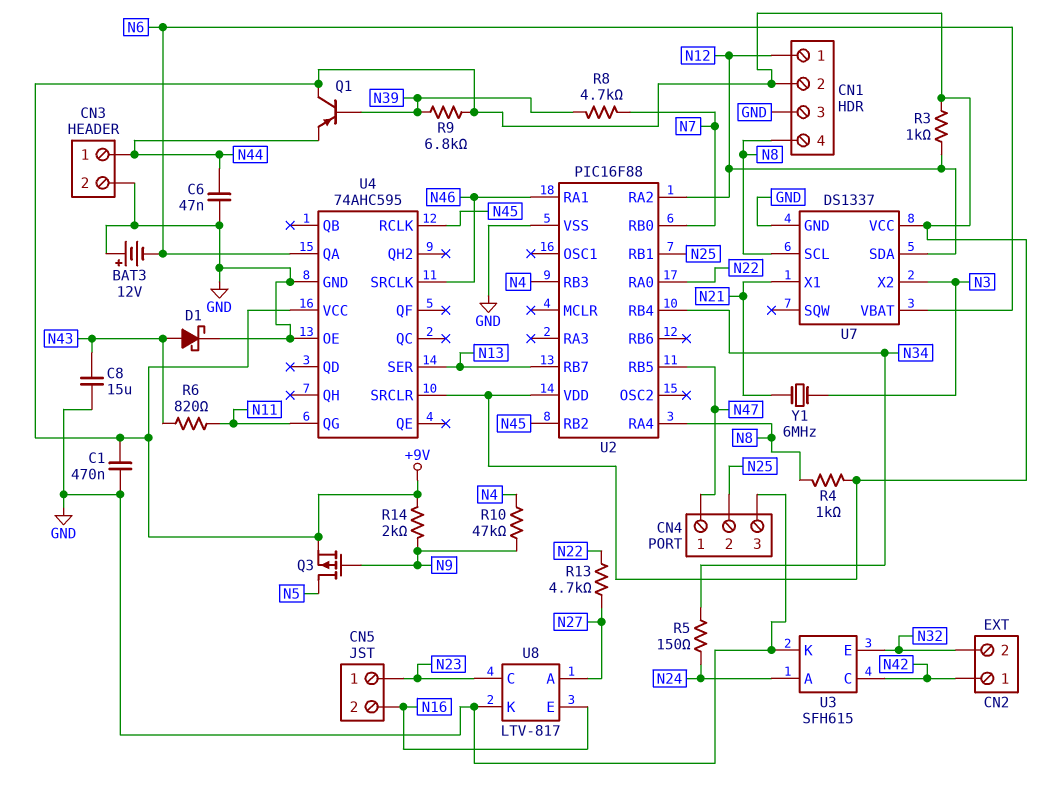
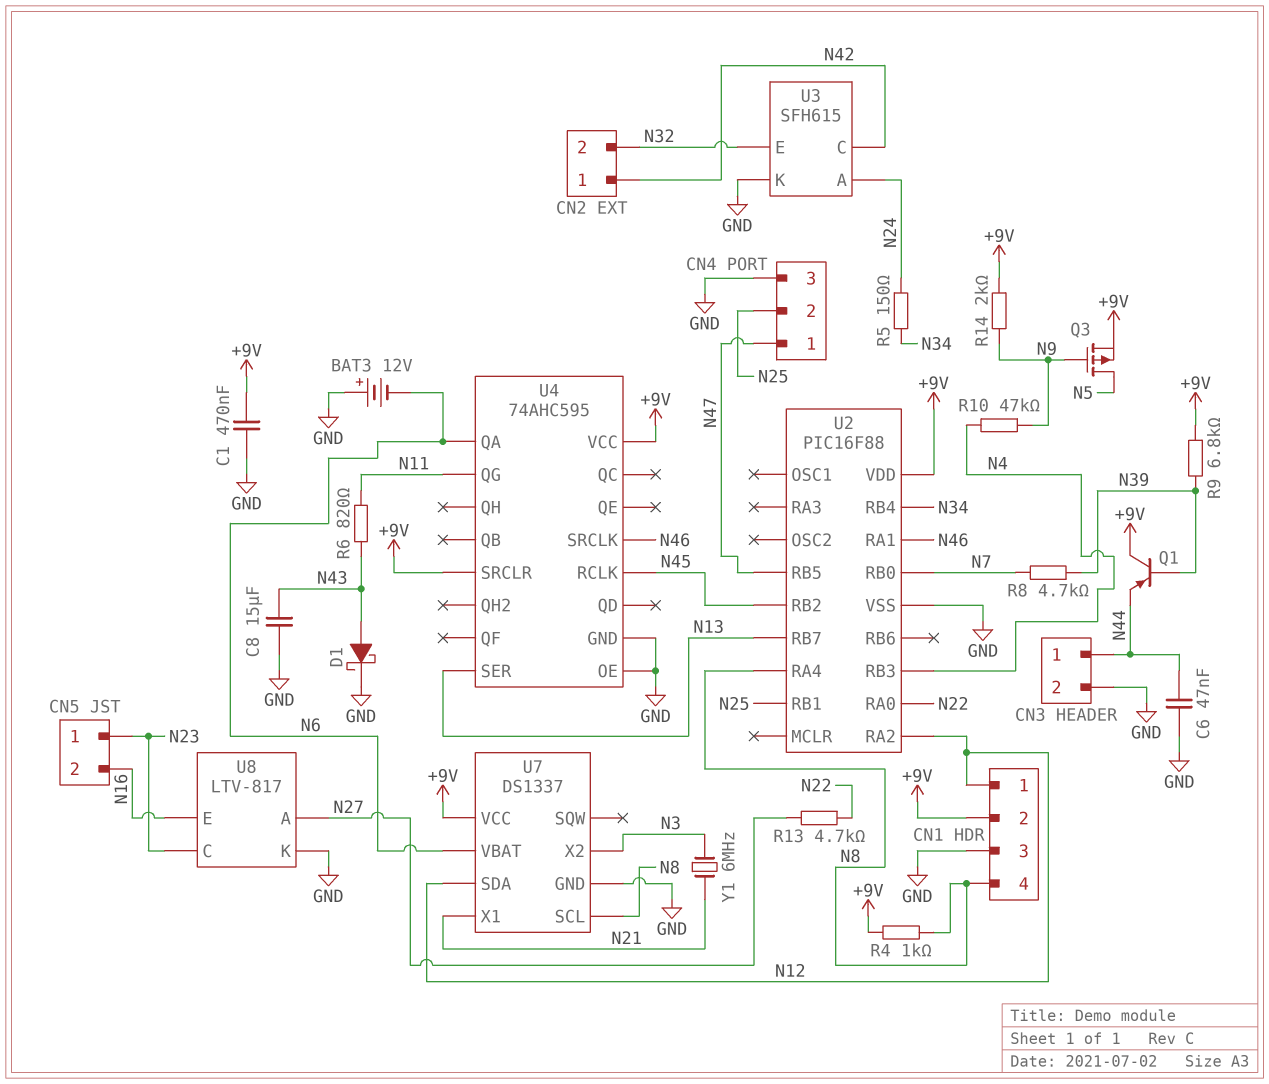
R3: 1k (+9V, N12) -> none

